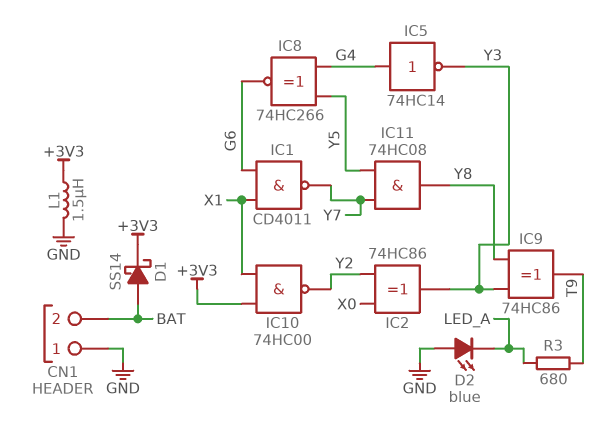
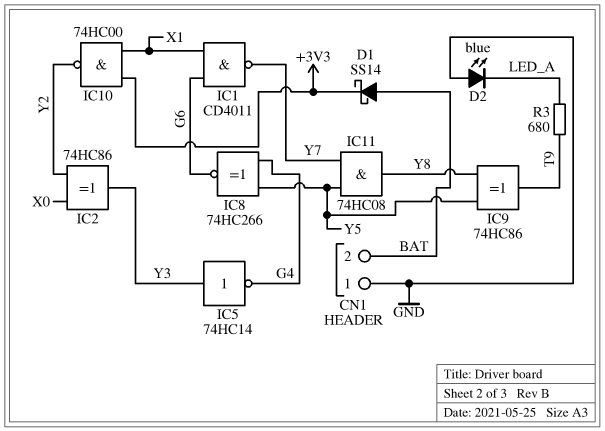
IC5: NOT 74HC14 (in G4, out Y3) -> NOT 74HC14 (in Y3, out G4)
IC9: XOR 74HC86 (in Y3, in Y8, out T9) -> XOR 74HC86 (in Y5, in Y8, out T9)
L1: 1.5uH (+3V3, GND) -> none

